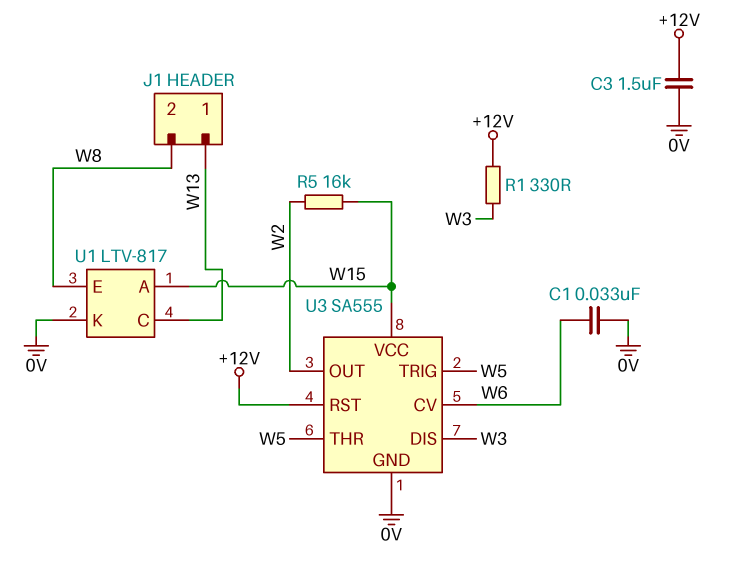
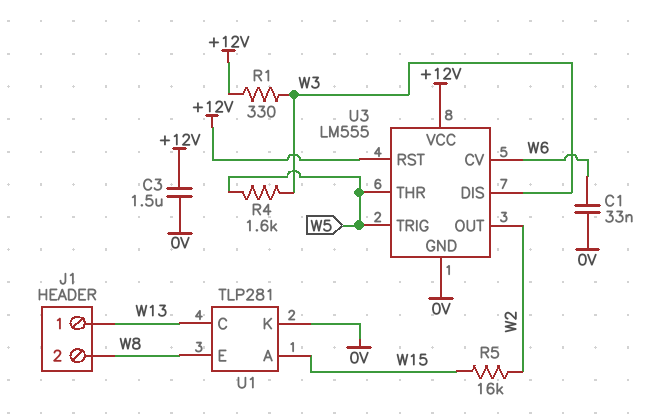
R4: none -> 1.6k (W3, W5)
U1: LTV-817 -> TLP281
U3: SA555 -> LM555
U3 pin VCC: W15 -> +12V

